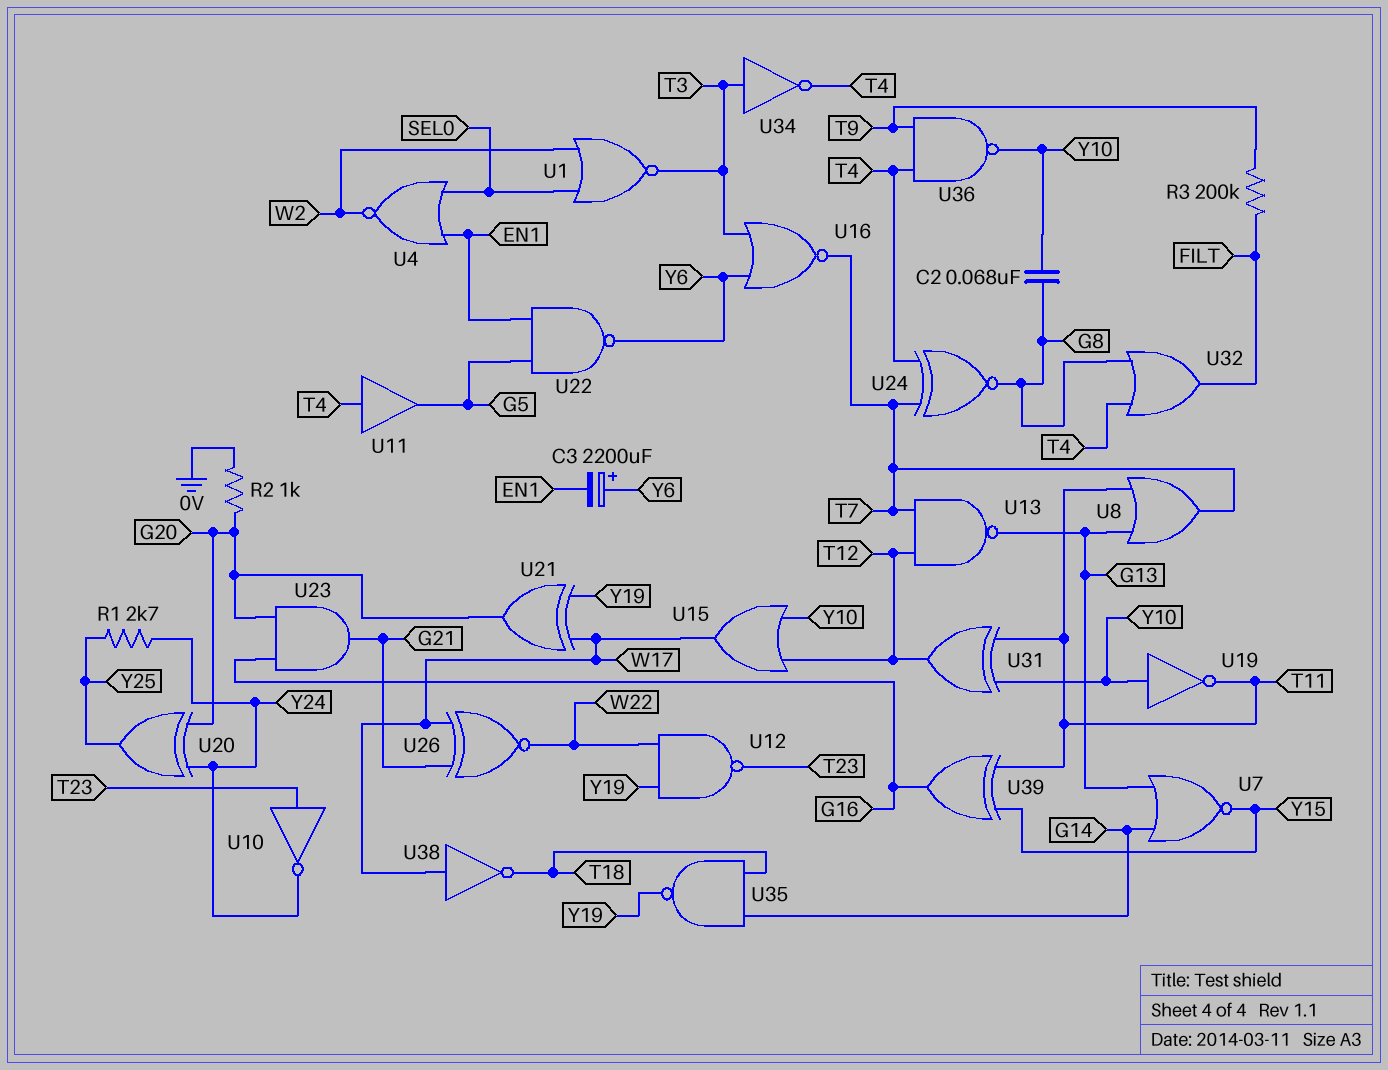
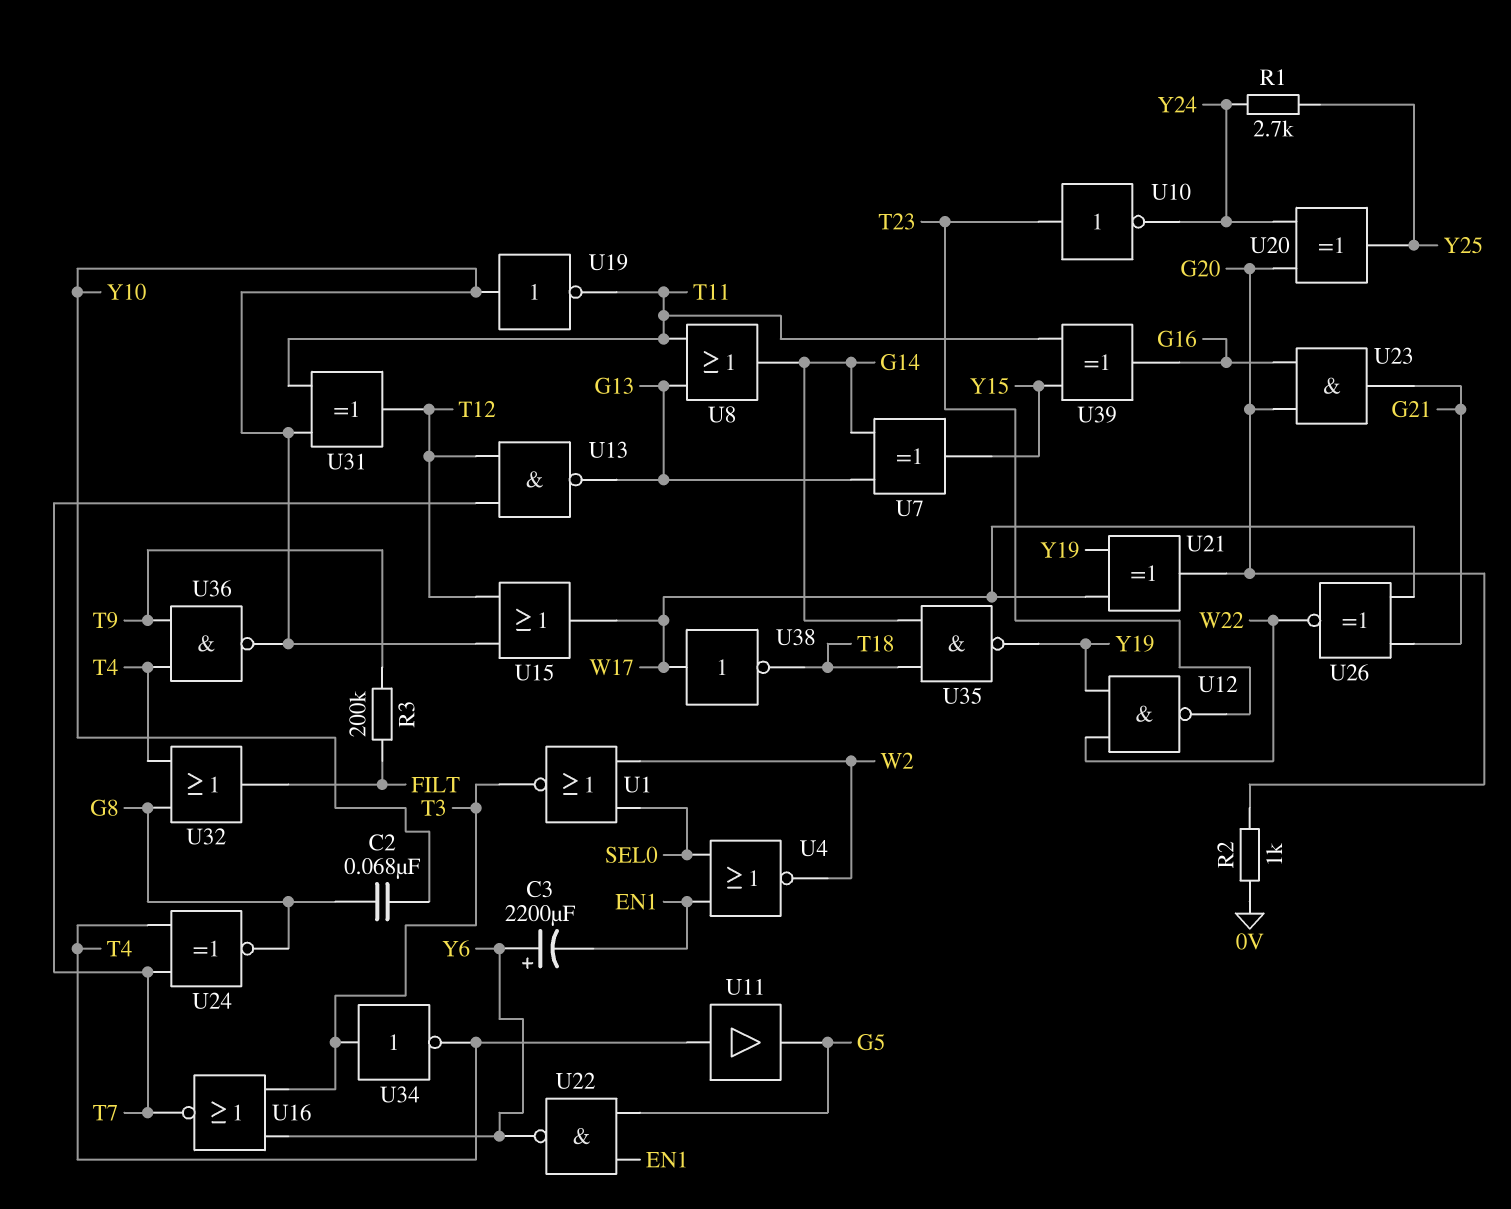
U7: NOR (in G13, in G14, out Y15) -> XOR (in G13, in G14, out Y15)
U8: OR (in G13, in T11, out T7) -> OR (in G13, in T11, out G14)

